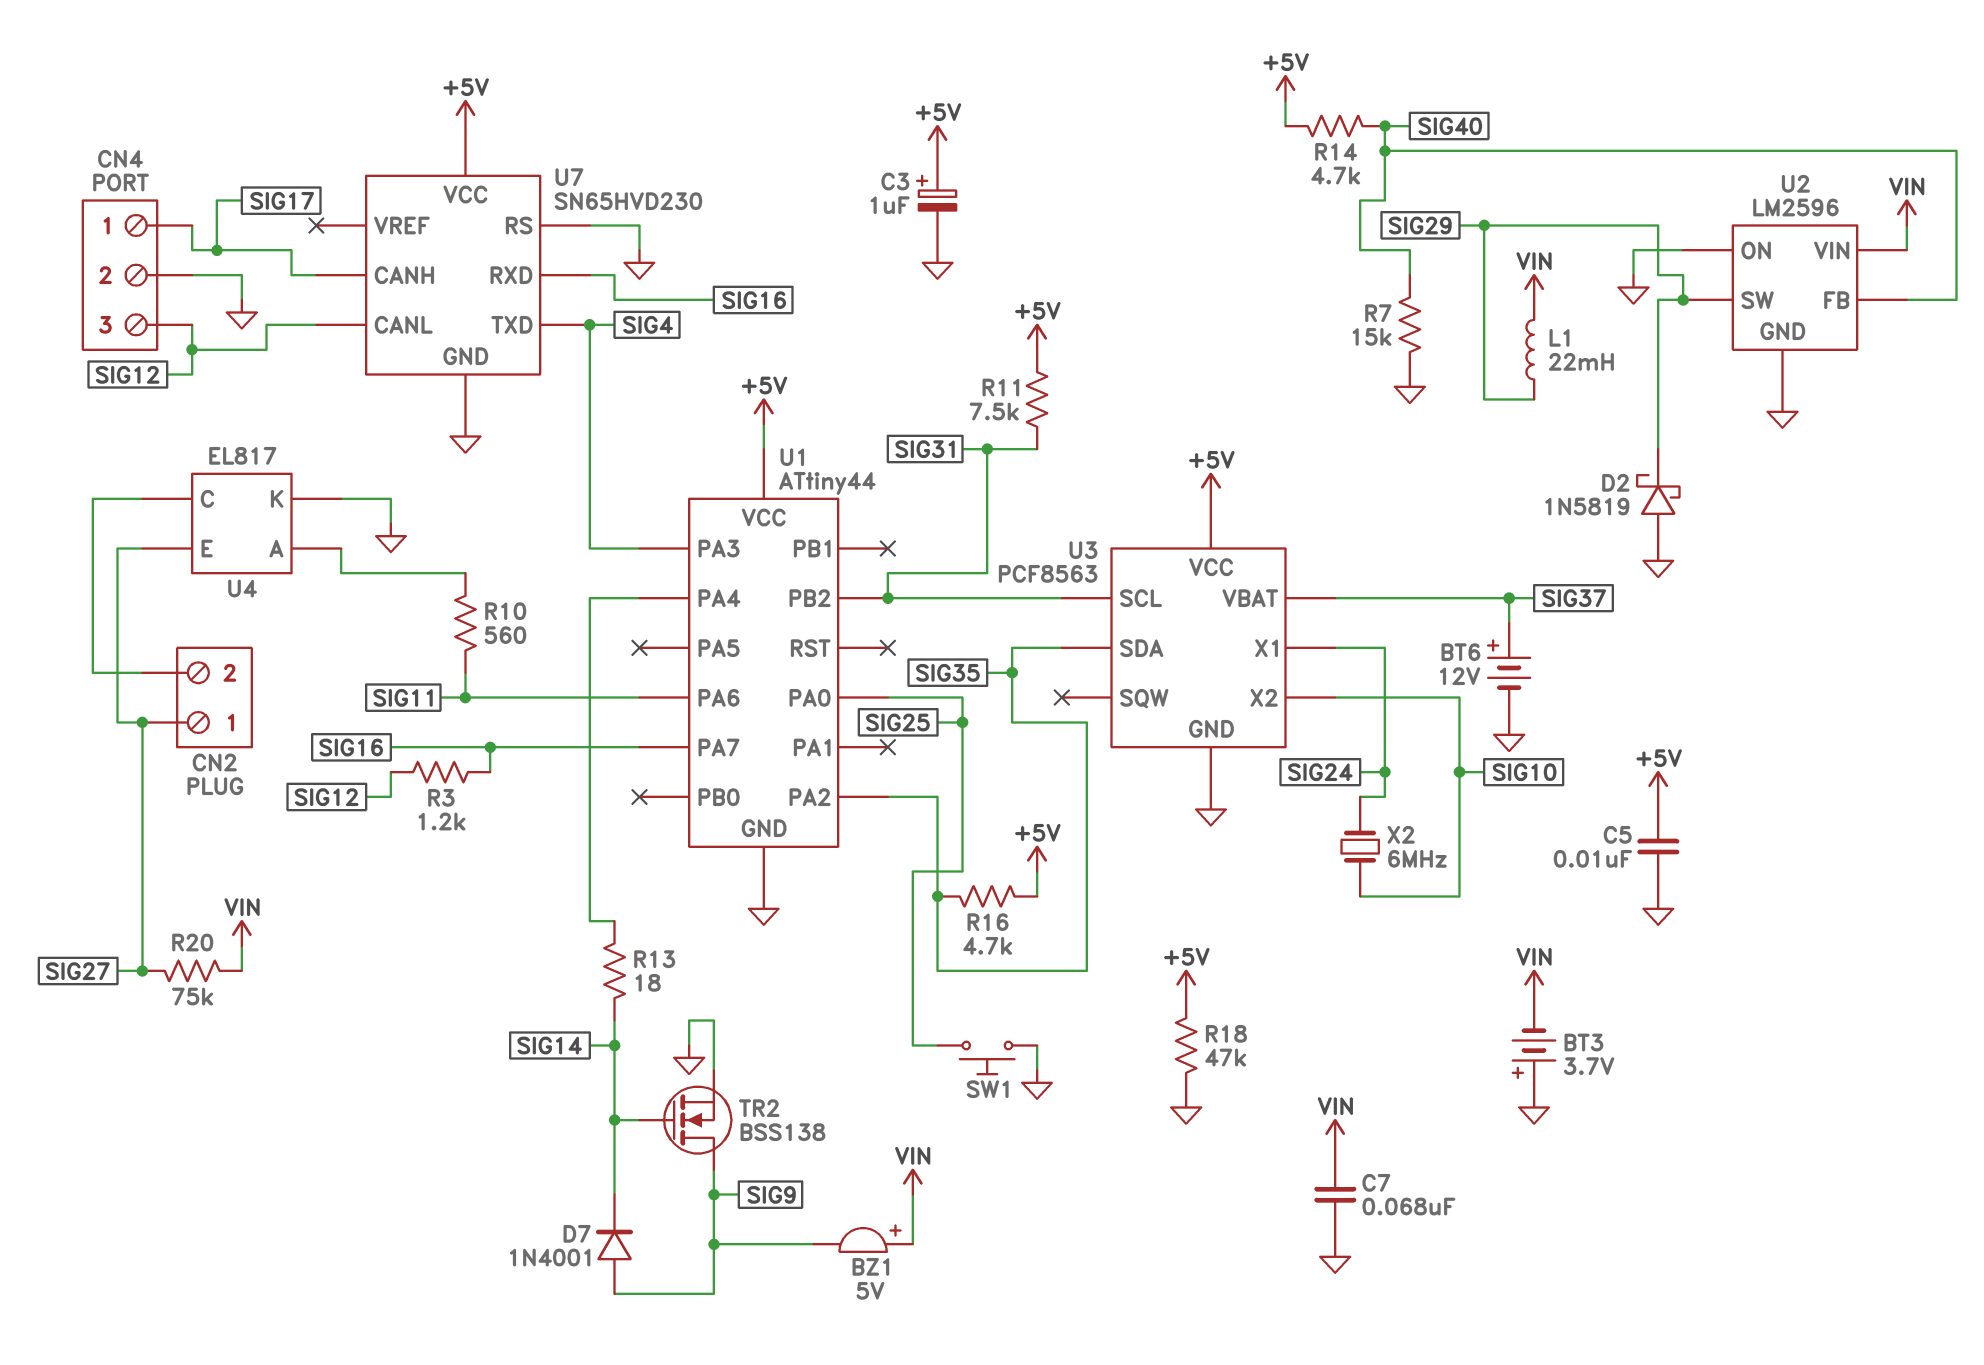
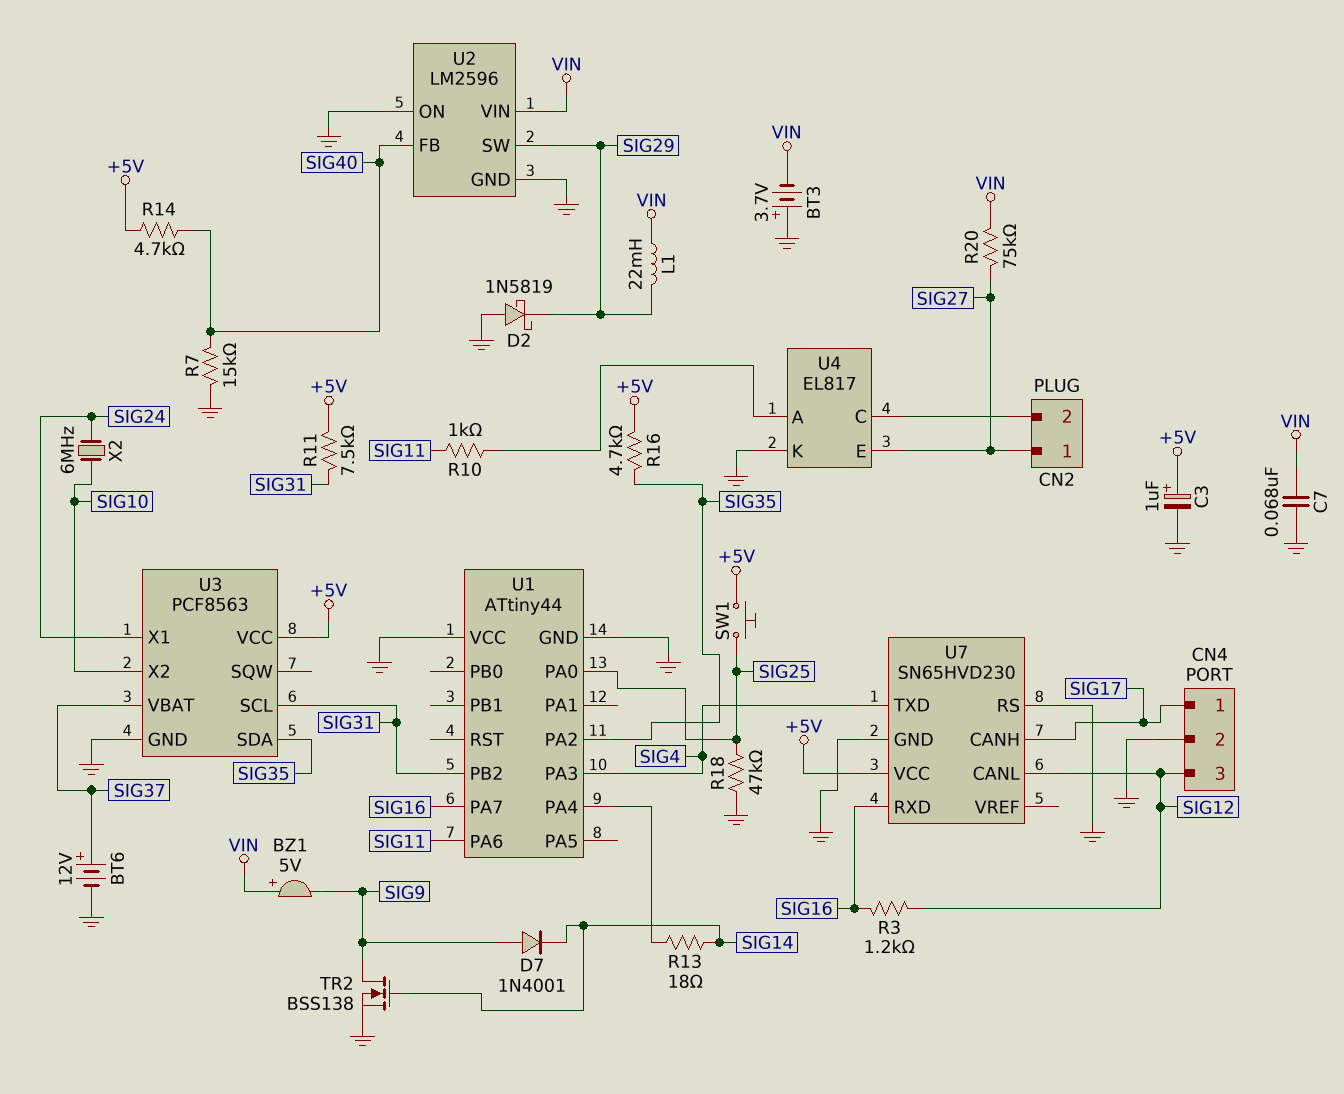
C5: 10nF (+5V, GND) -> none
R10: 560 (SIG11, U4/A) -> 1k (SIG11, U4/A)
R18: 47k (+5V, GND) -> 47k (GND, SIG25)
SW1: button (GND, SIG25) -> button (+5V, SIG25)
U1 pin VCC: +5V -> GND

